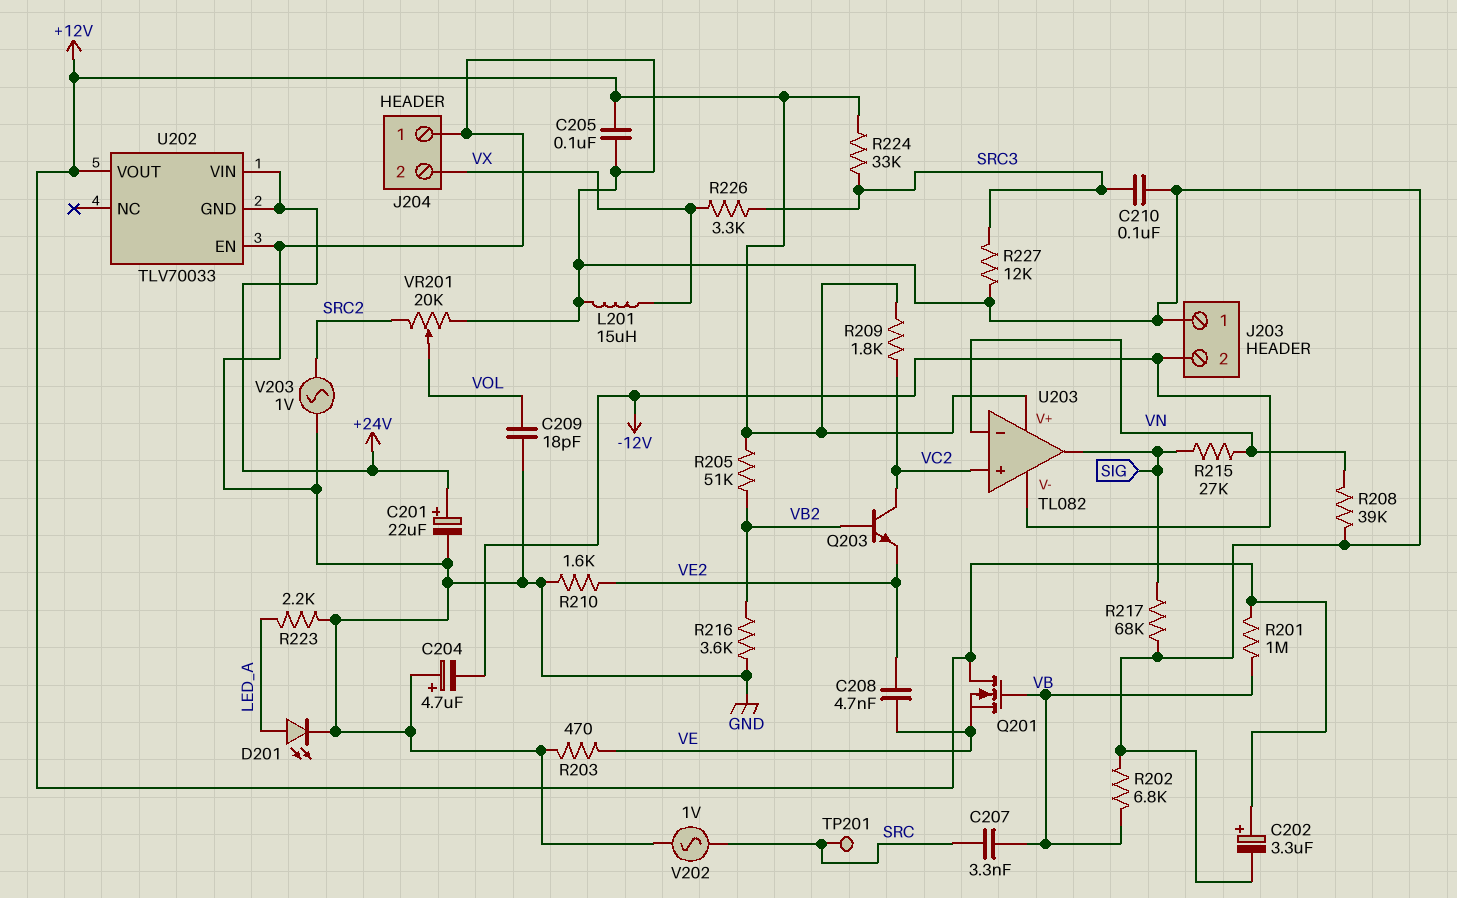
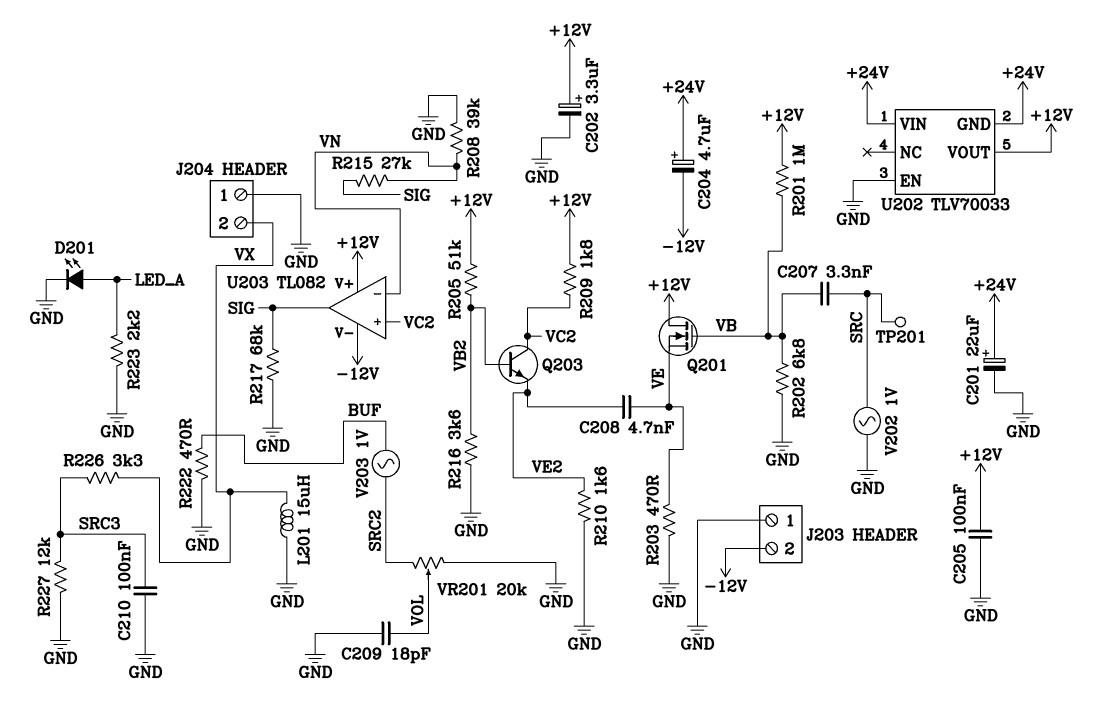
C204: 4.7uF (plus GND, minus -12V) -> 4.7uF (plus +24V, minus -12V)
R222: none -> 470 (BUF, GND)
R224: 33k (+12V, SRC3) -> none
V203: AC 1V (GND, SRC2) -> AC 1V (BUF, SRC2)

